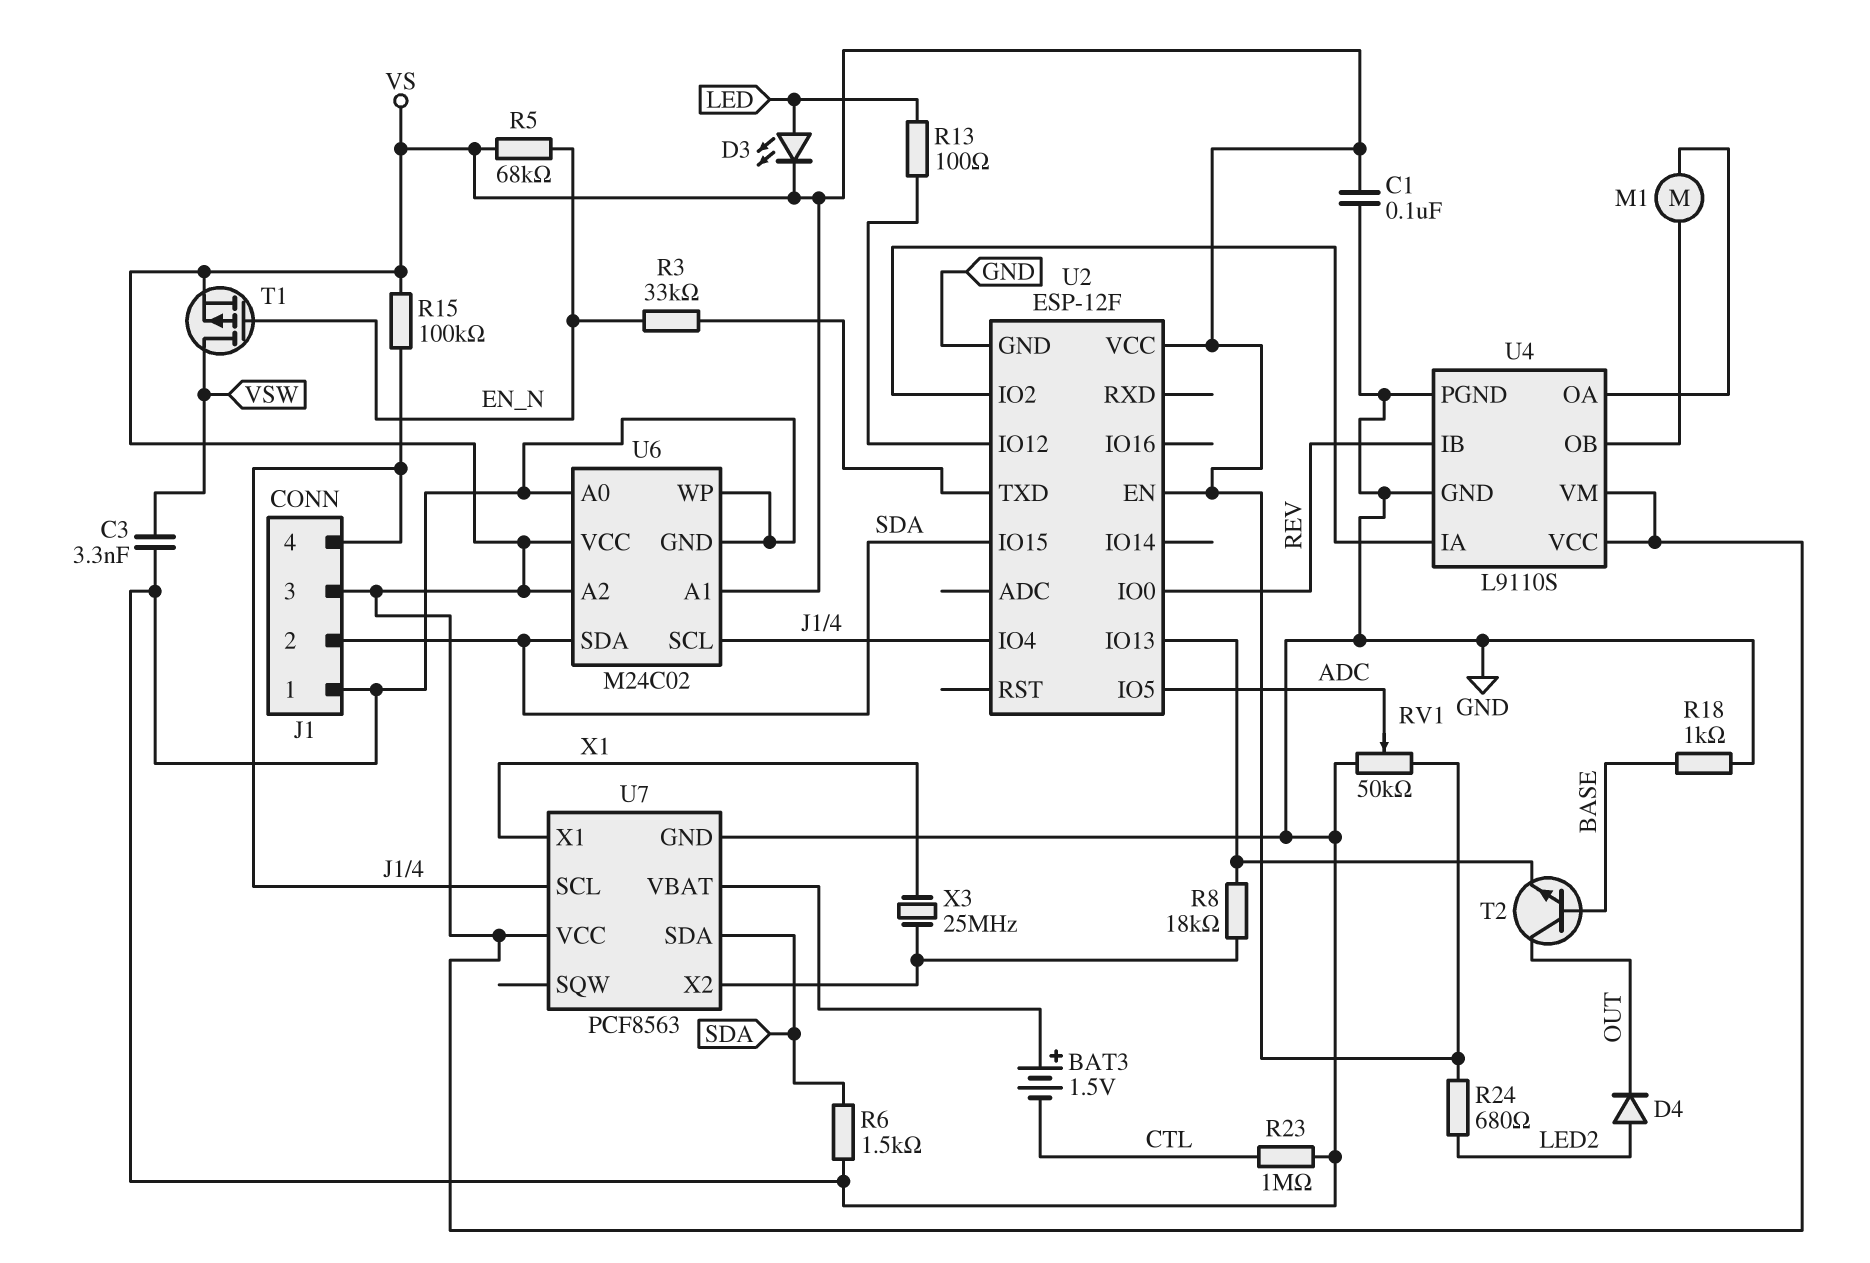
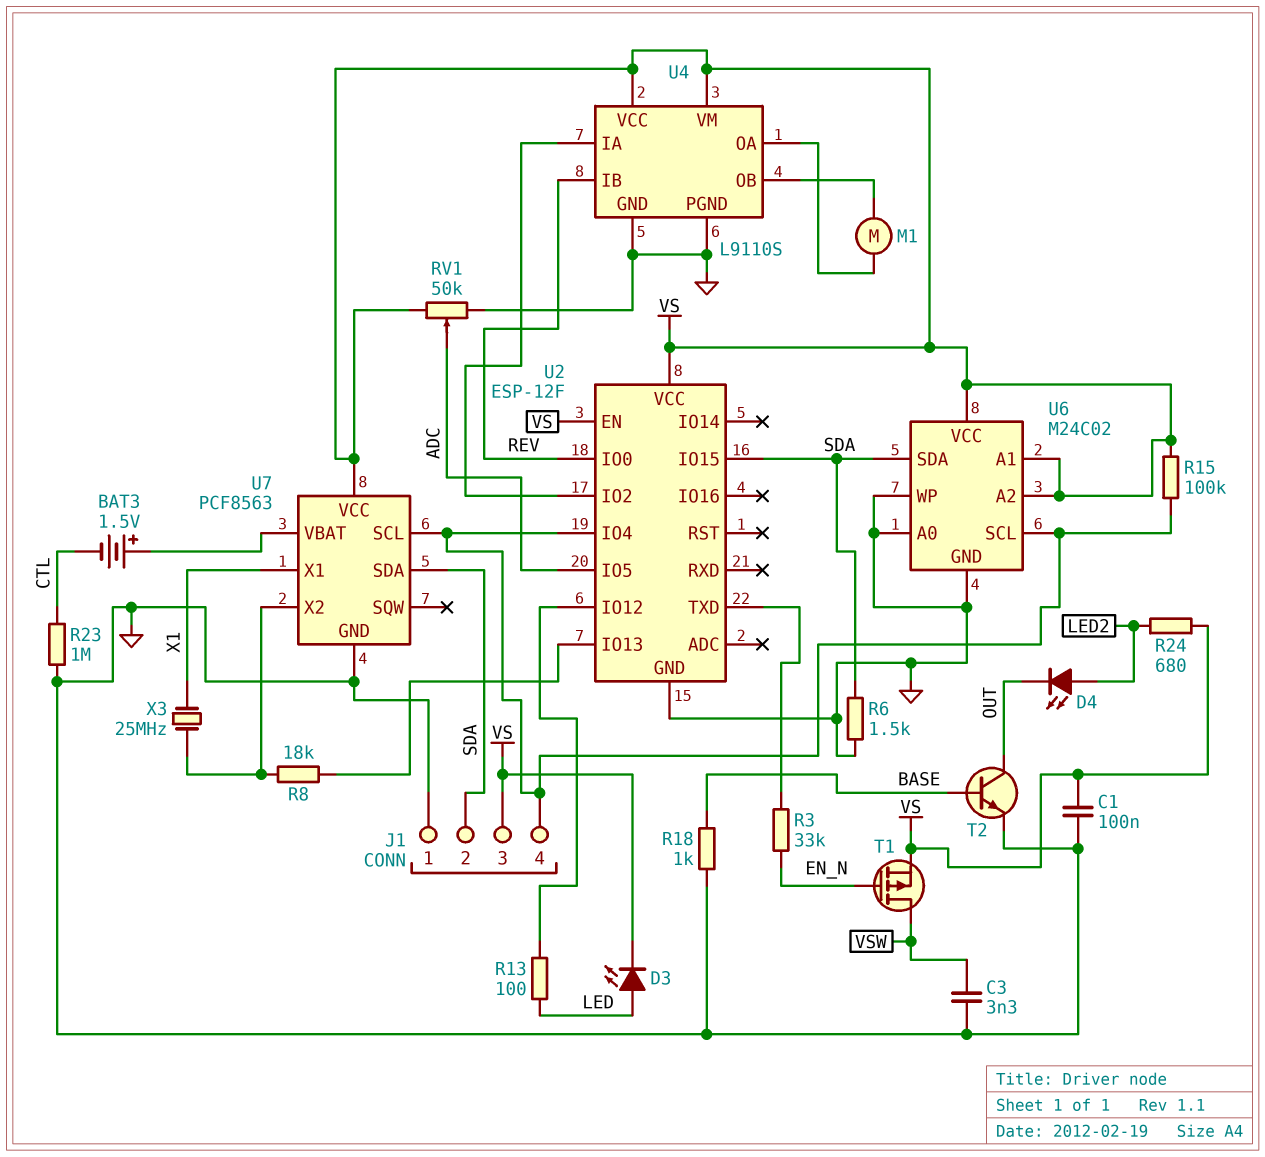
D4: diode (A LED2, K OUT) -> LED (A LED2, K OUT)
R5: 68k (EN_N, VS) -> none
T2: NPN (B BASE, C OUT, E U2/IO13) -> NPN (B BASE, C OUT, E GND)

